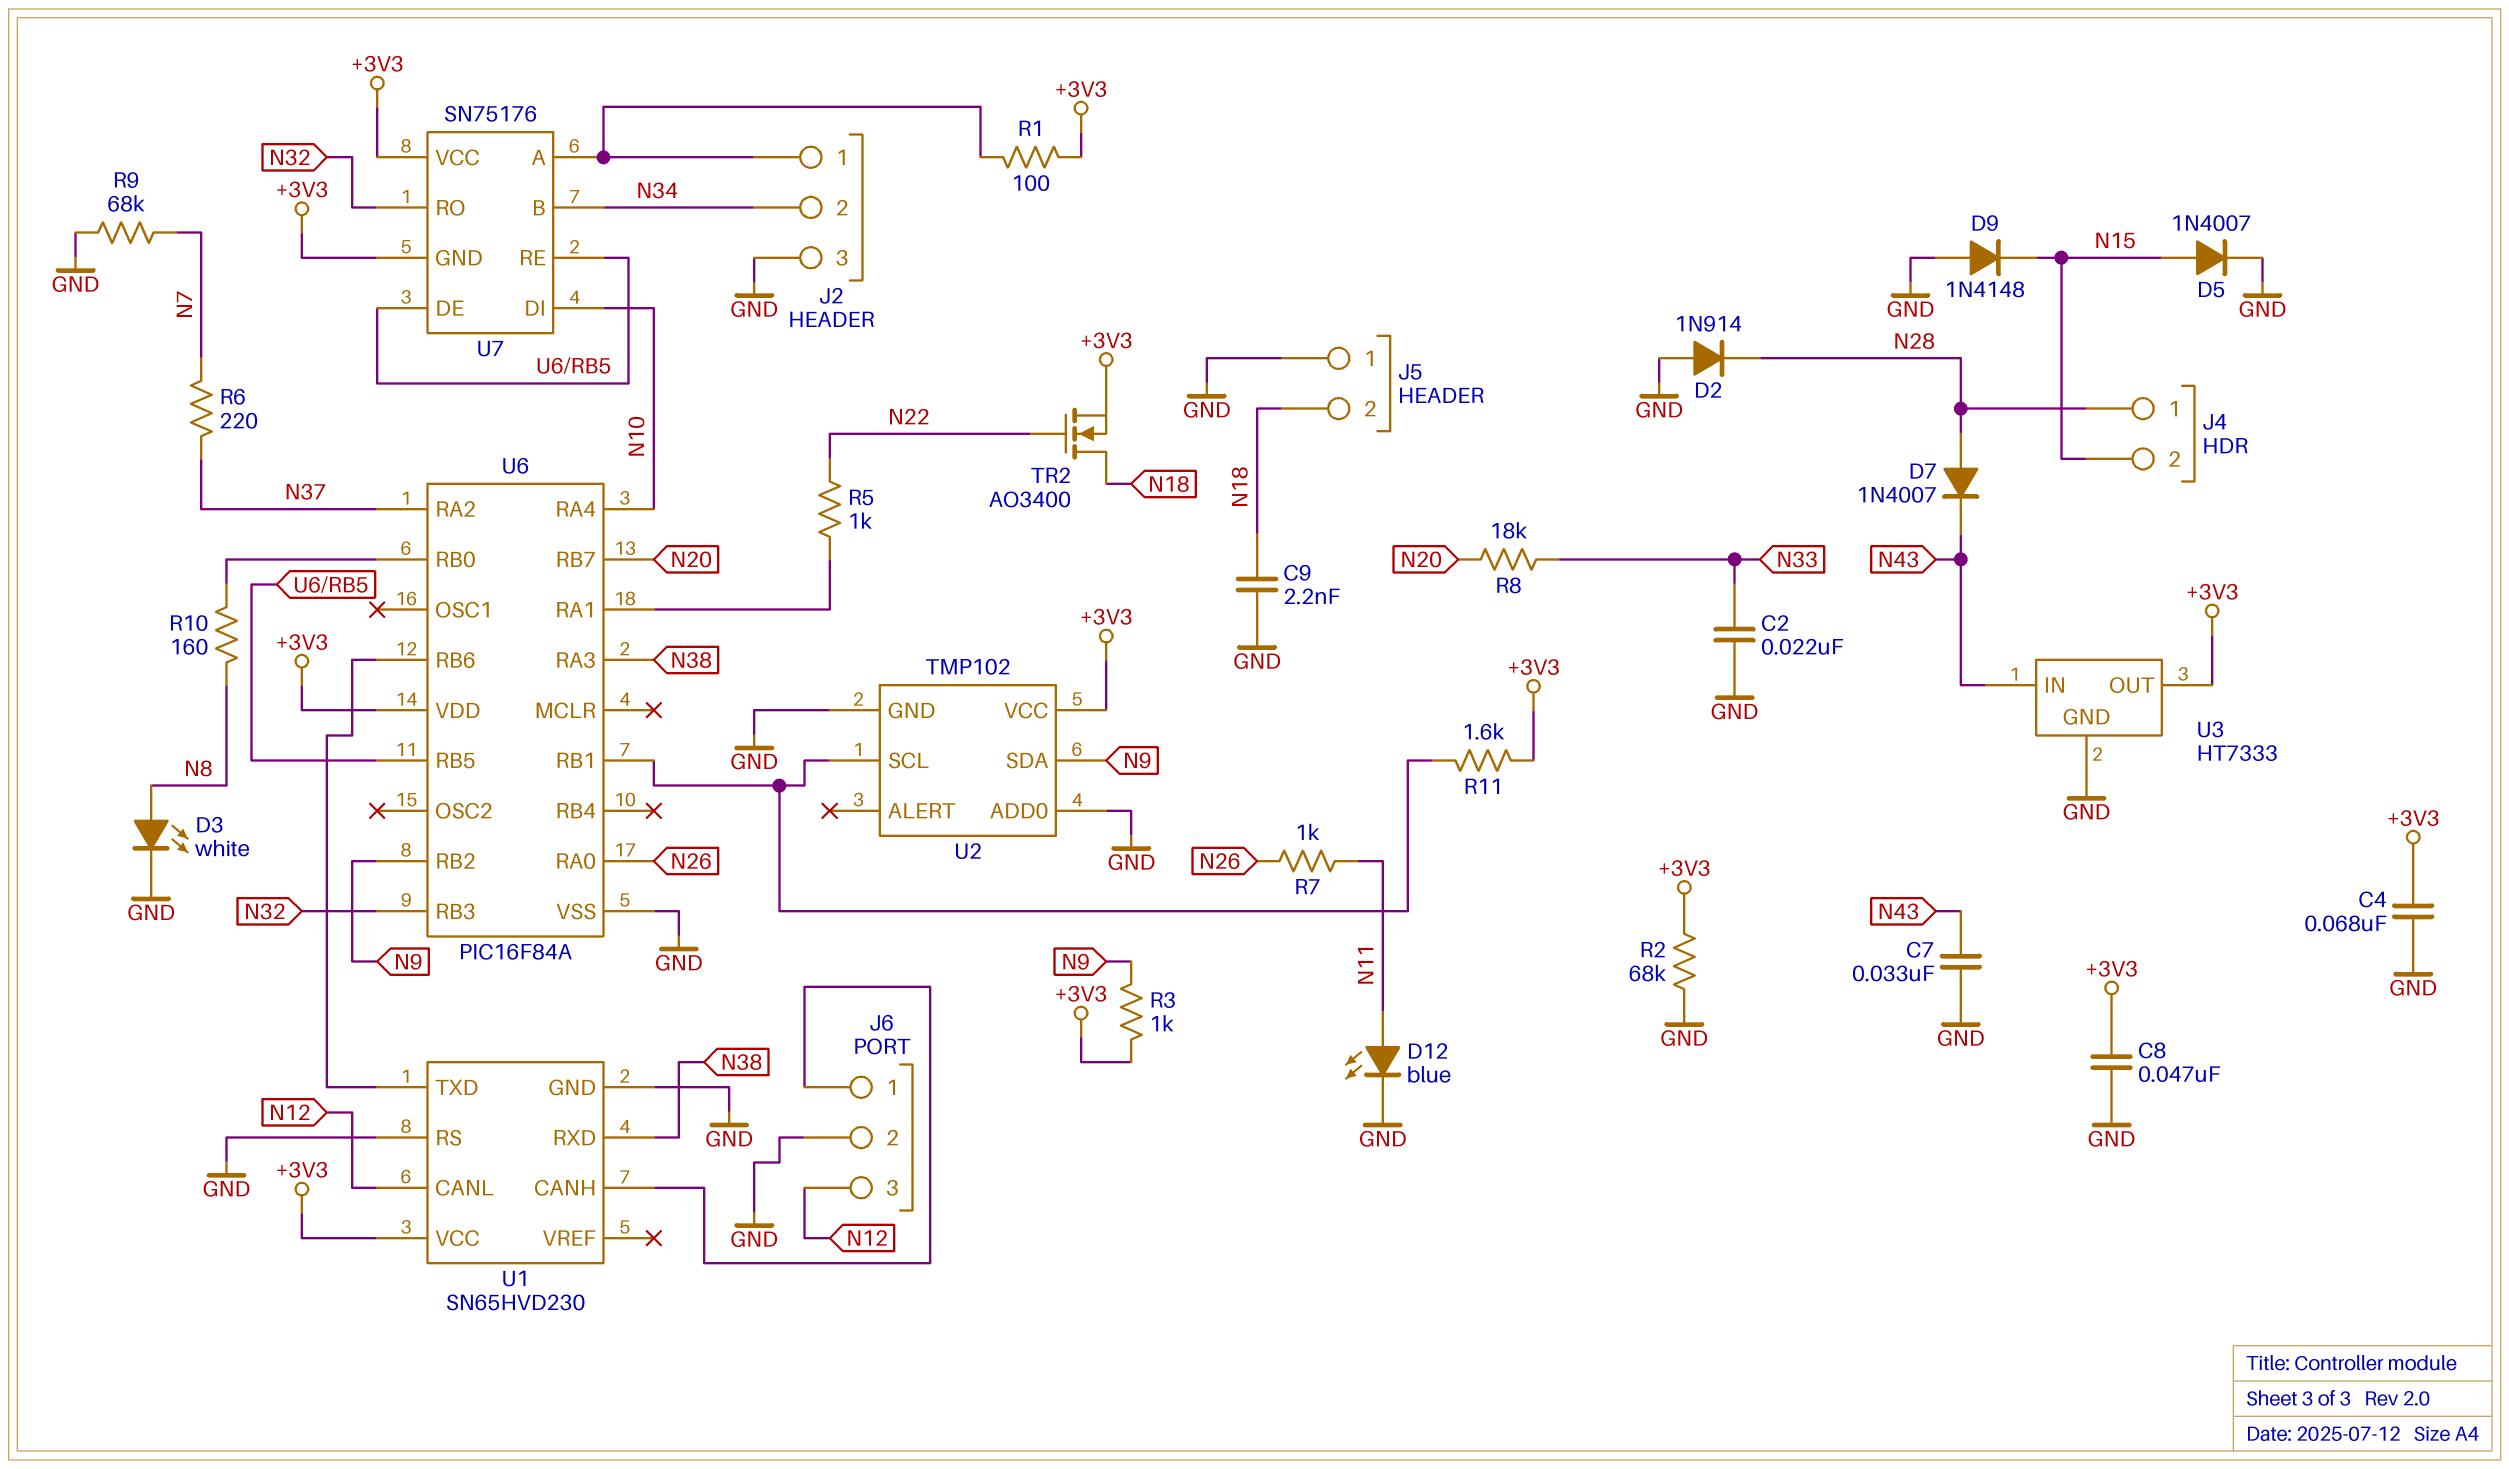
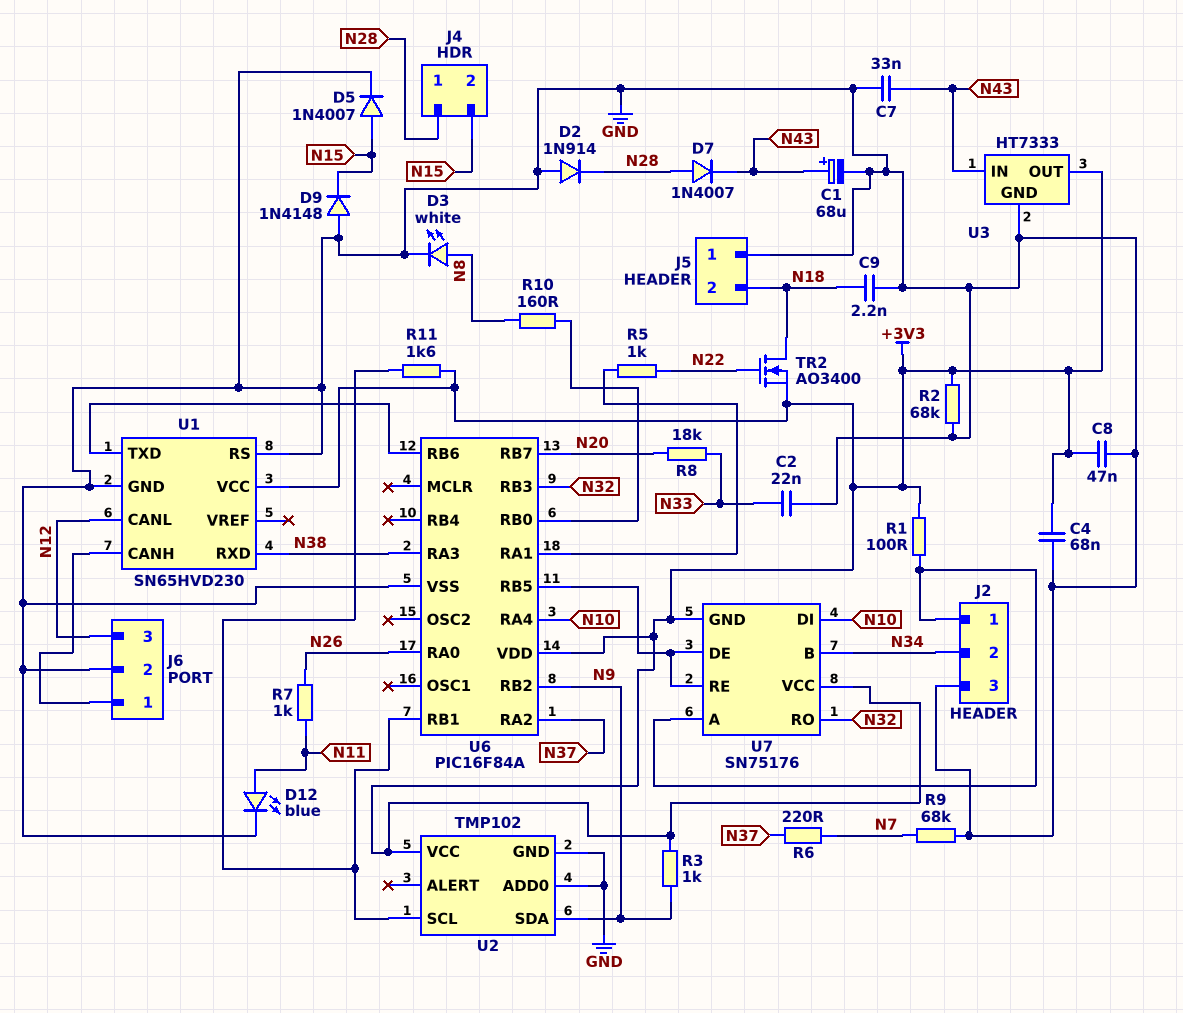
C1: none -> 68uF (plus N43, minus GND)

